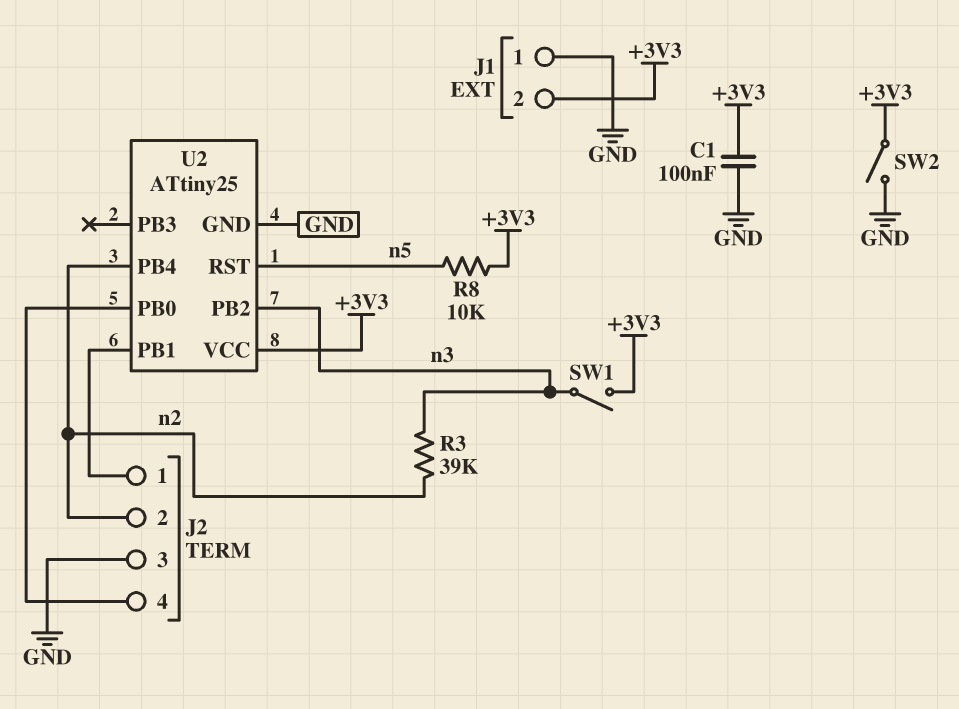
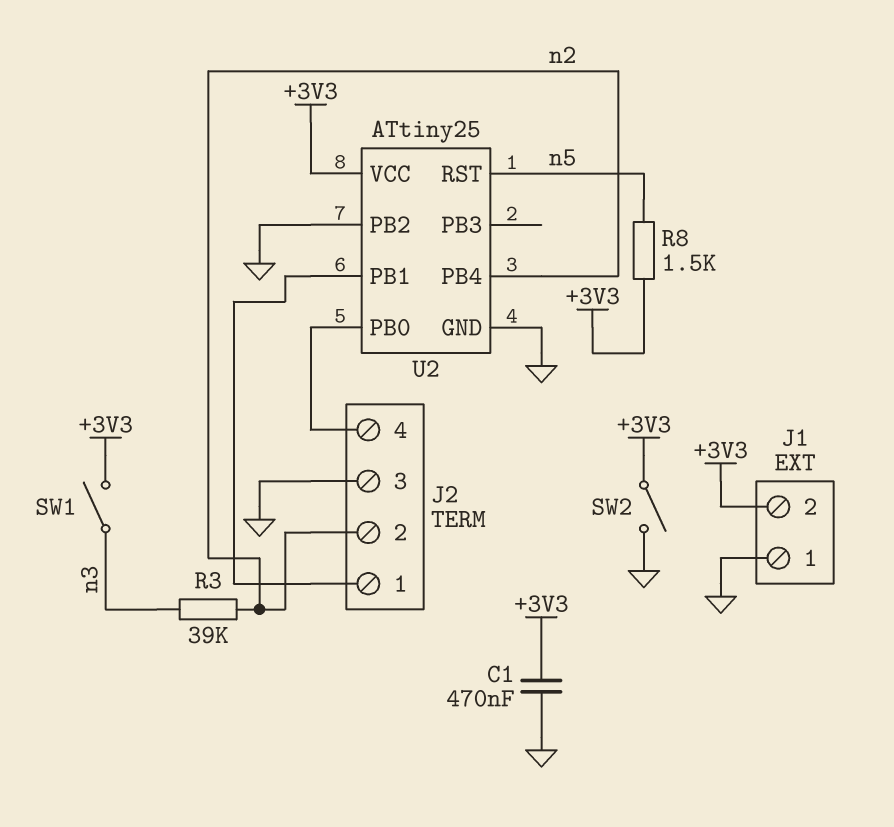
C1: 100nF (+3V3, GND) -> 470nF (+3V3, GND)
R8: 10k (+3V3, n5) -> 1.5k (+3V3, n5)
U2 pin PB2: n3 -> GND

